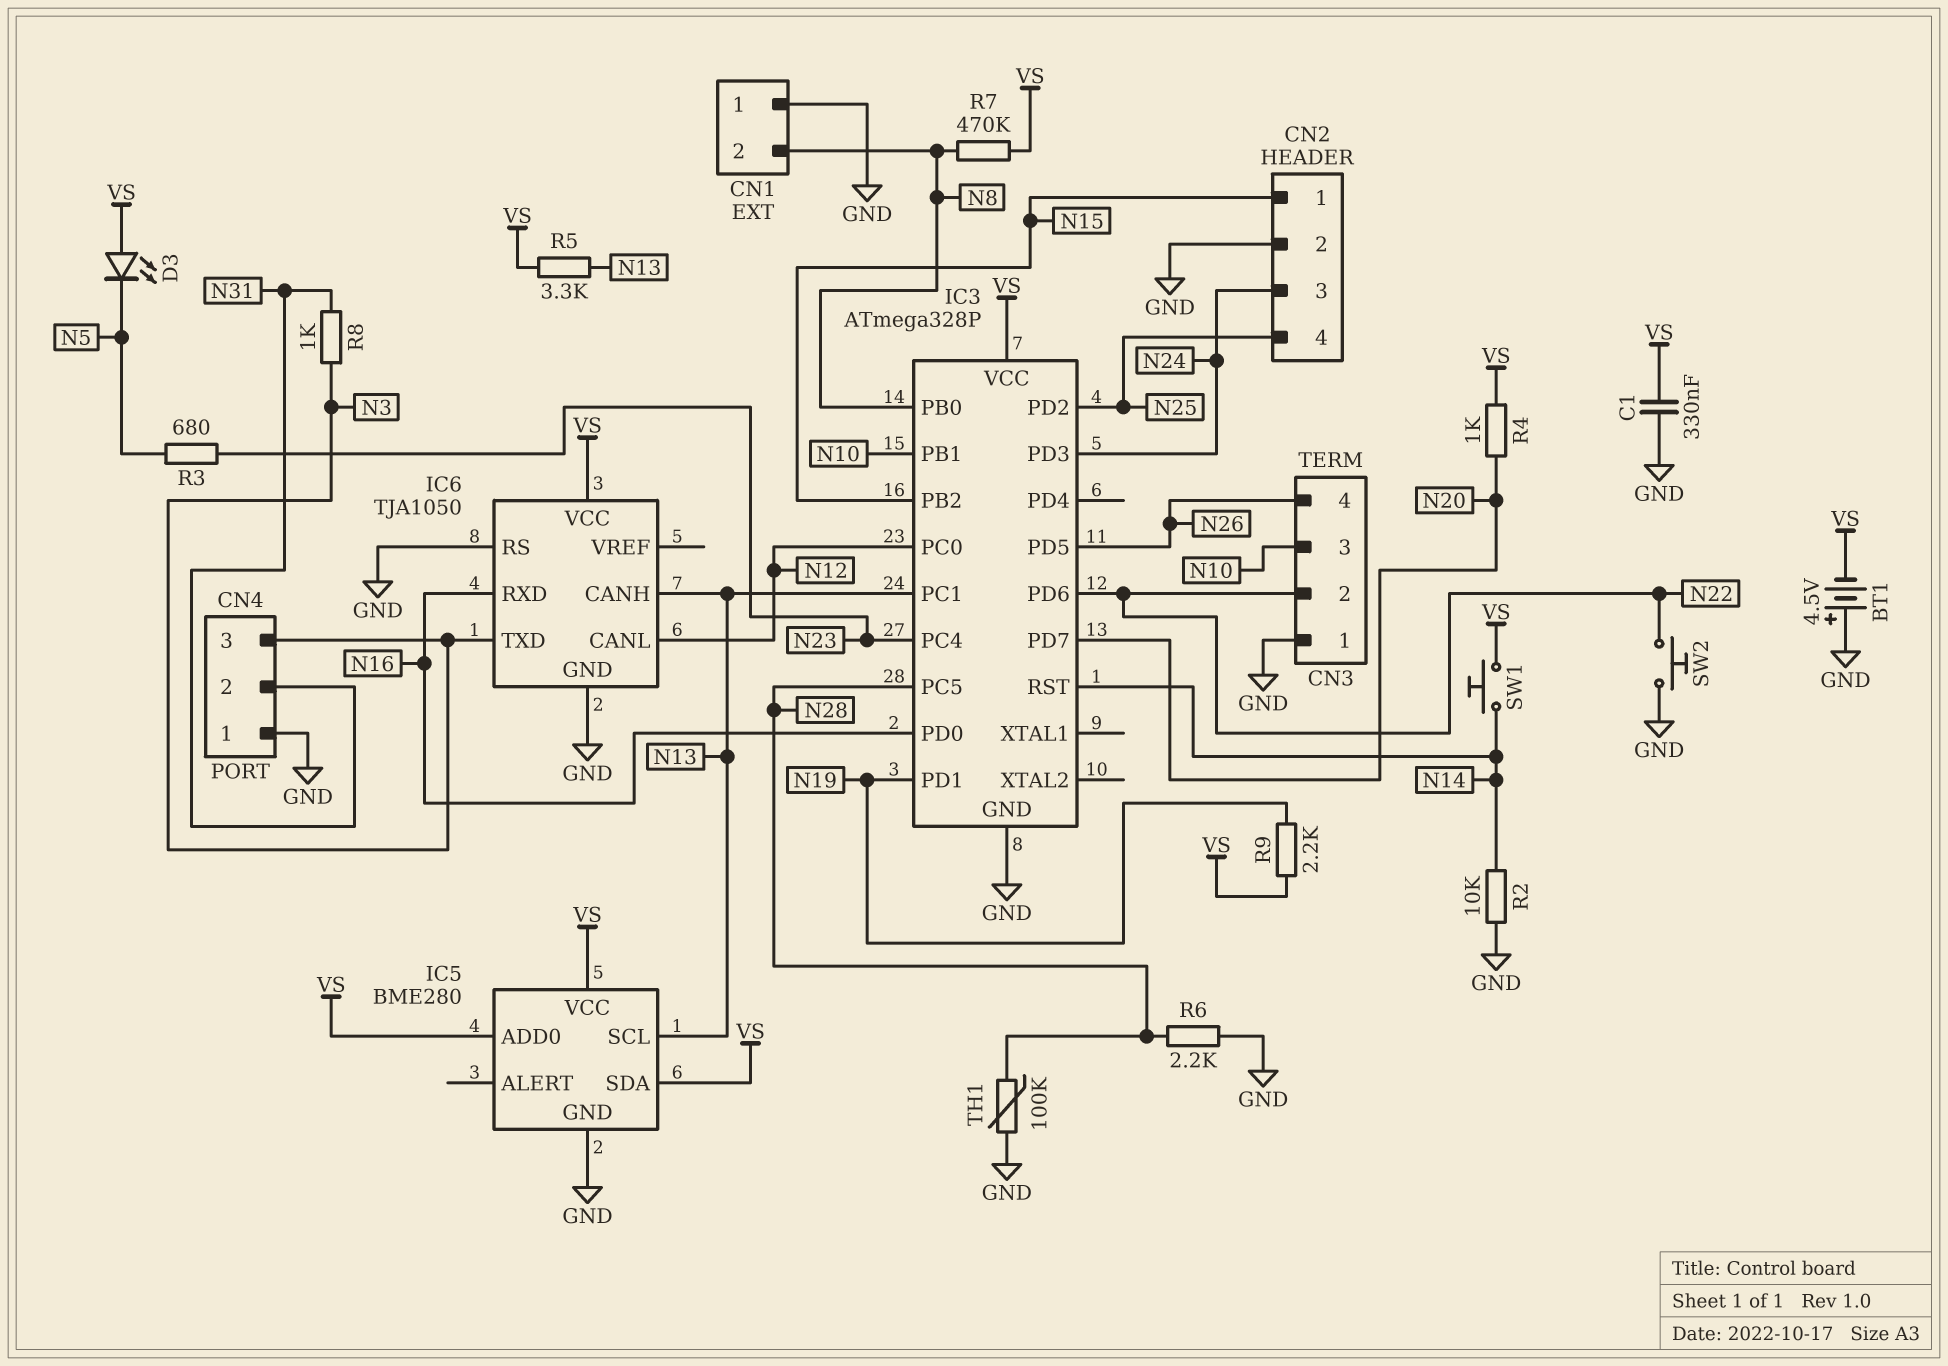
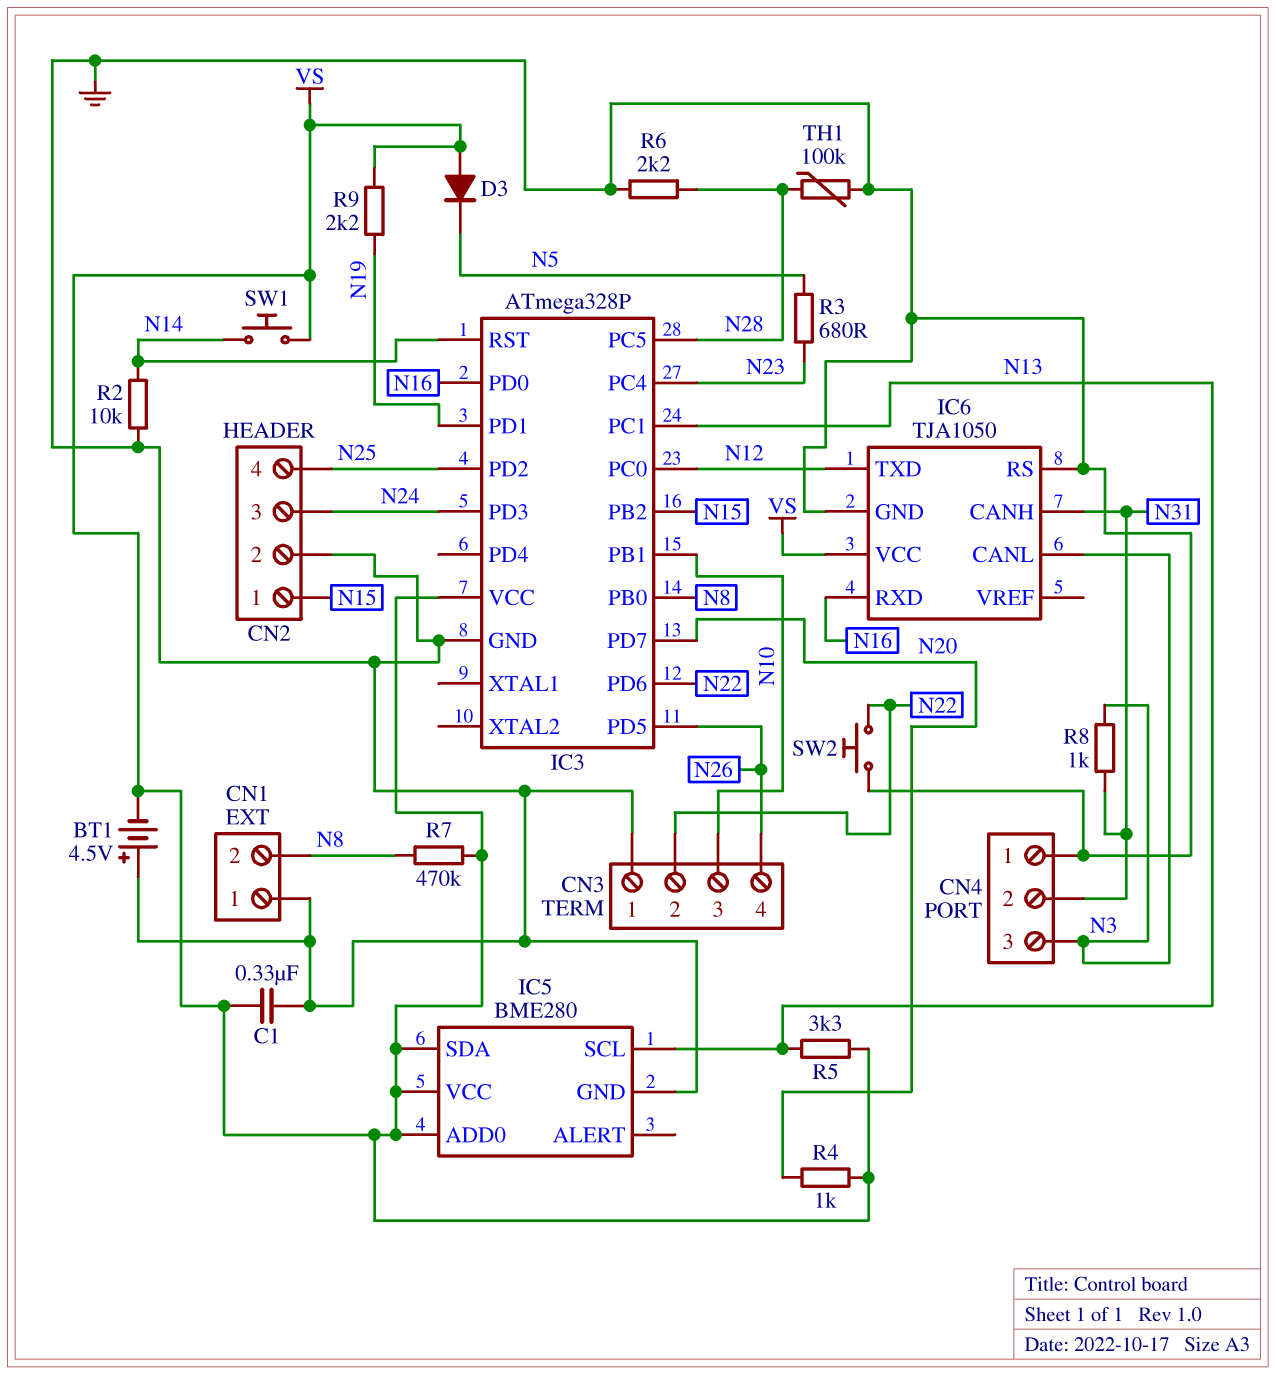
D3: LED (A VS, K N5) -> diode (A VS, K N5)
IC6 pin CANH: N13 -> N31
IC6 pin CANL: N12 -> N3
IC6 pin TXD: N3 -> N12

